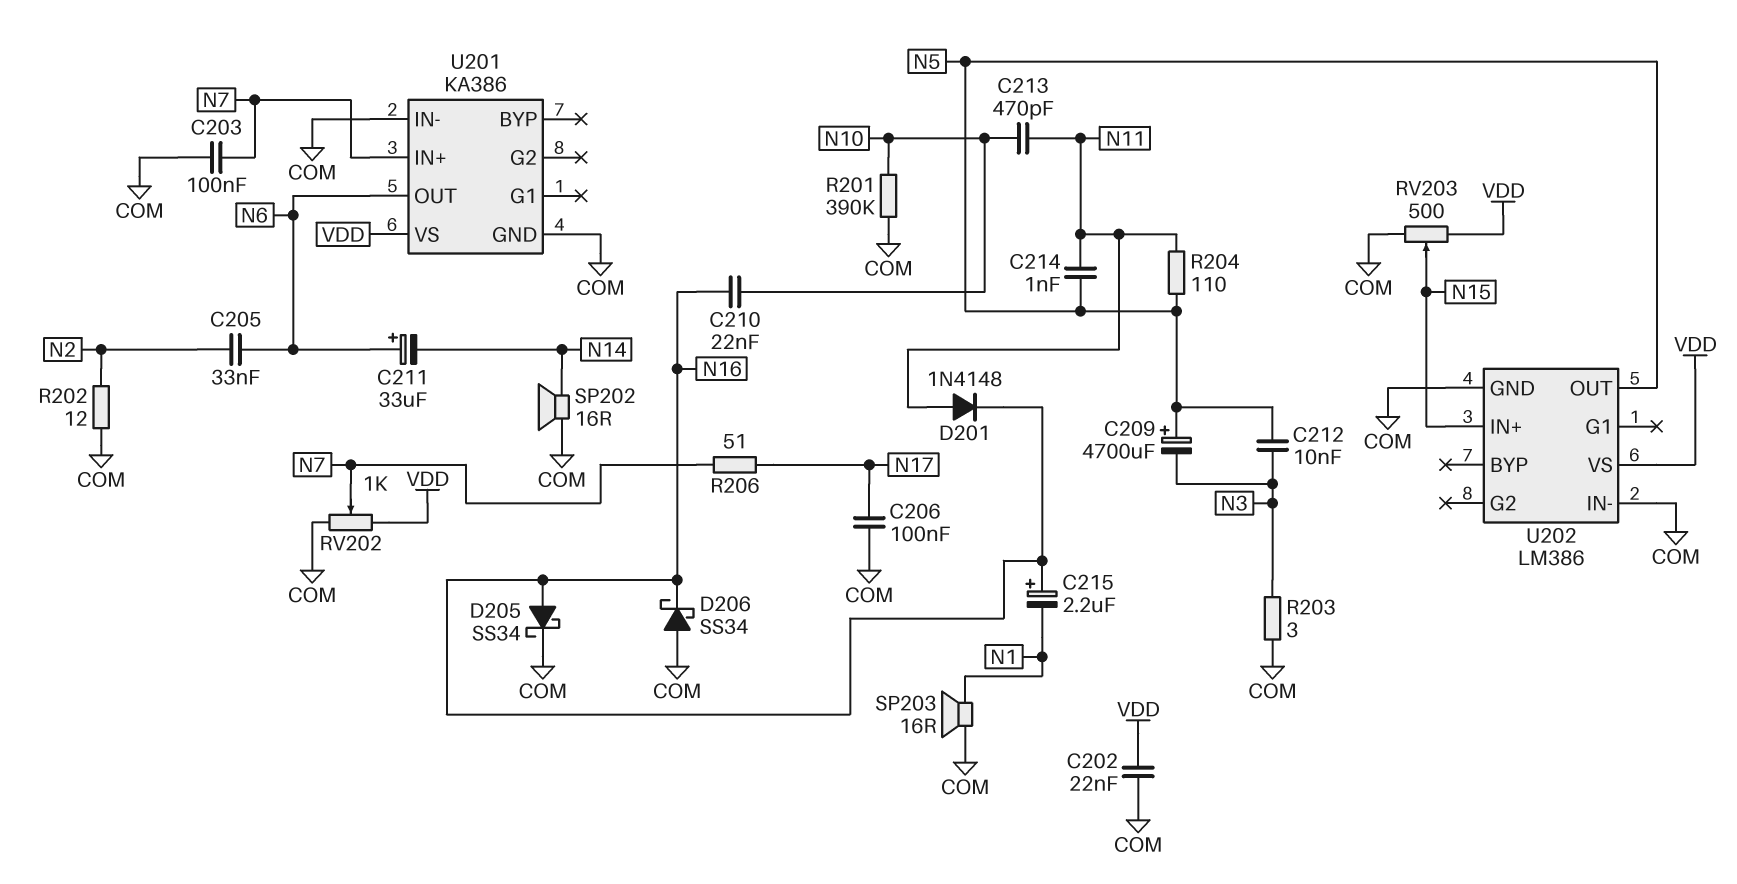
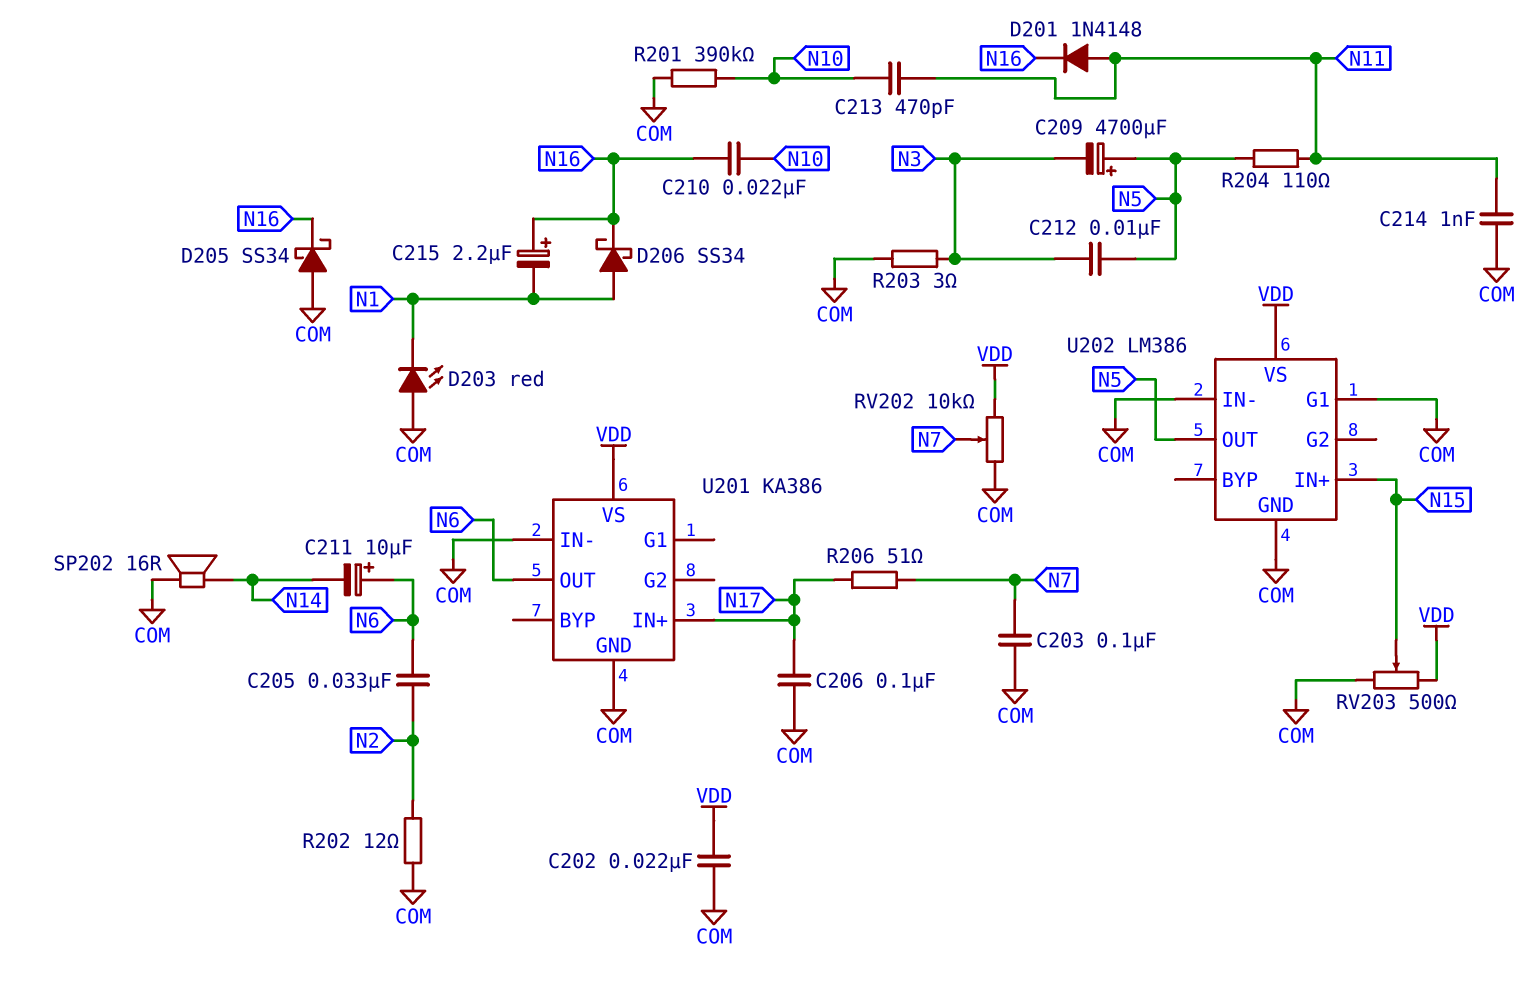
C211: 33uF (plus N6, minus N14) -> 10uF (plus N6, minus N14)
C214: 1nF (N5, N11) -> 1nF (COM, N11)
D203: none -> LED red (A COM, K N1)
D205: schottky SS34 (A N16, K COM) -> schottky SS34 (A COM, K N16)
D206: schottky SS34 (A COM, K N16) -> schottky SS34 (A N1, K N16)
RV202: 1k (COM, VDD, wiper N7) -> 10k (COM, VDD, wiper N7)
SP203: speaker 16R (COM, N1) -> none
U201 pin IN+: N7 -> N17
U202 pin G1: none -> COM

